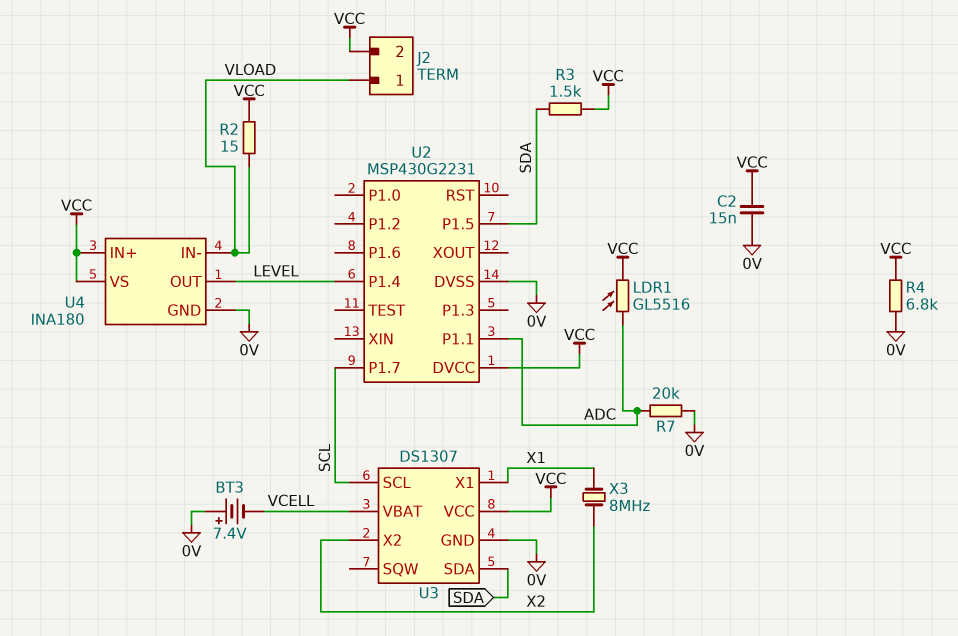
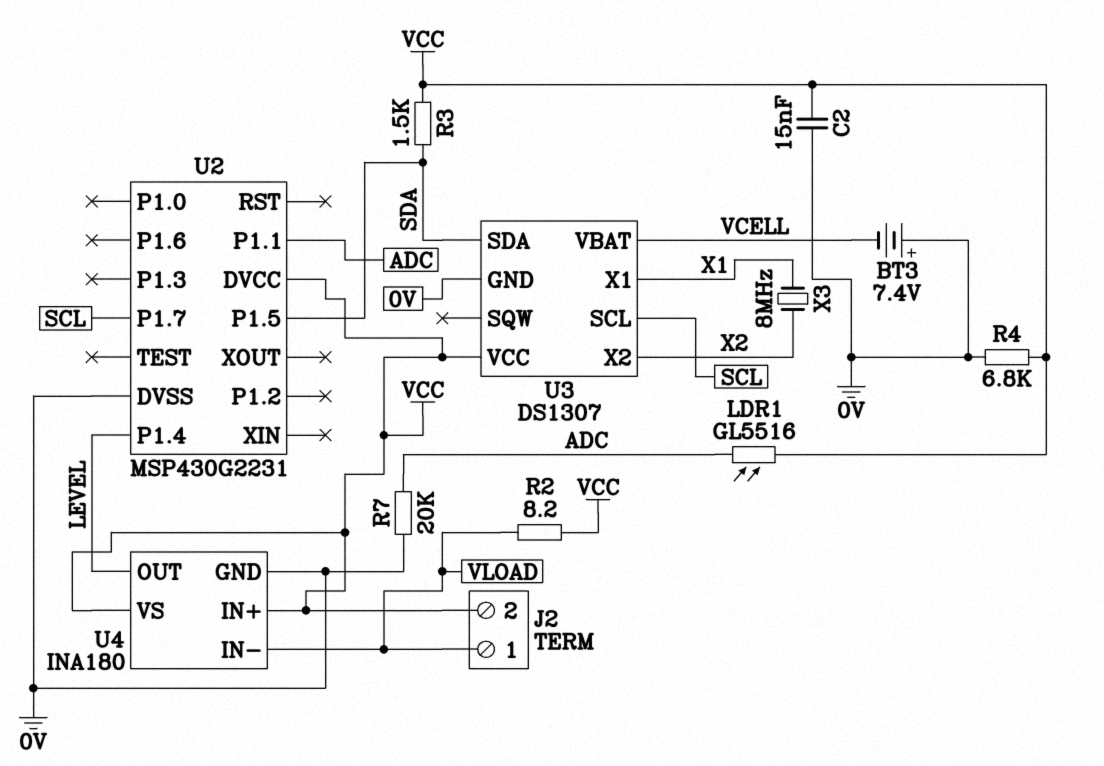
R2: 15 (VCC, VLOAD) -> 8.2 (VCC, VLOAD)

